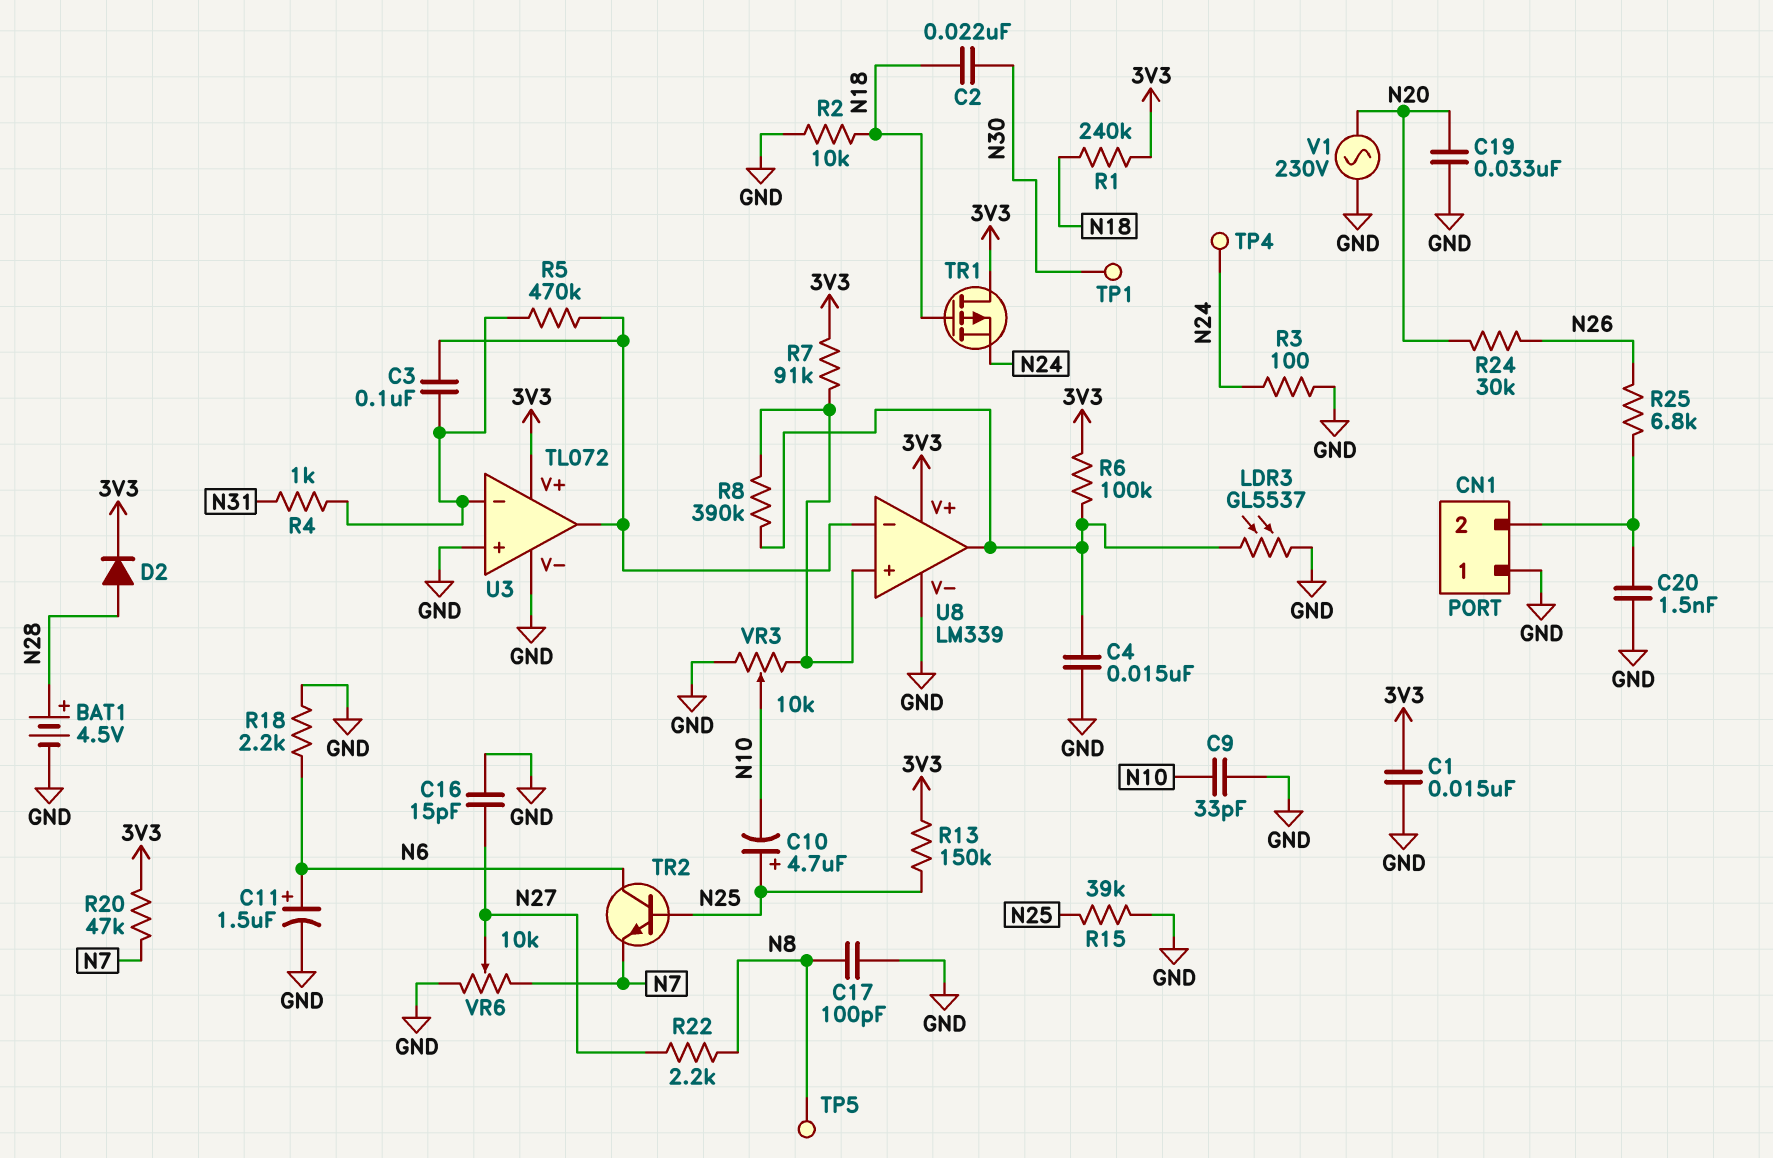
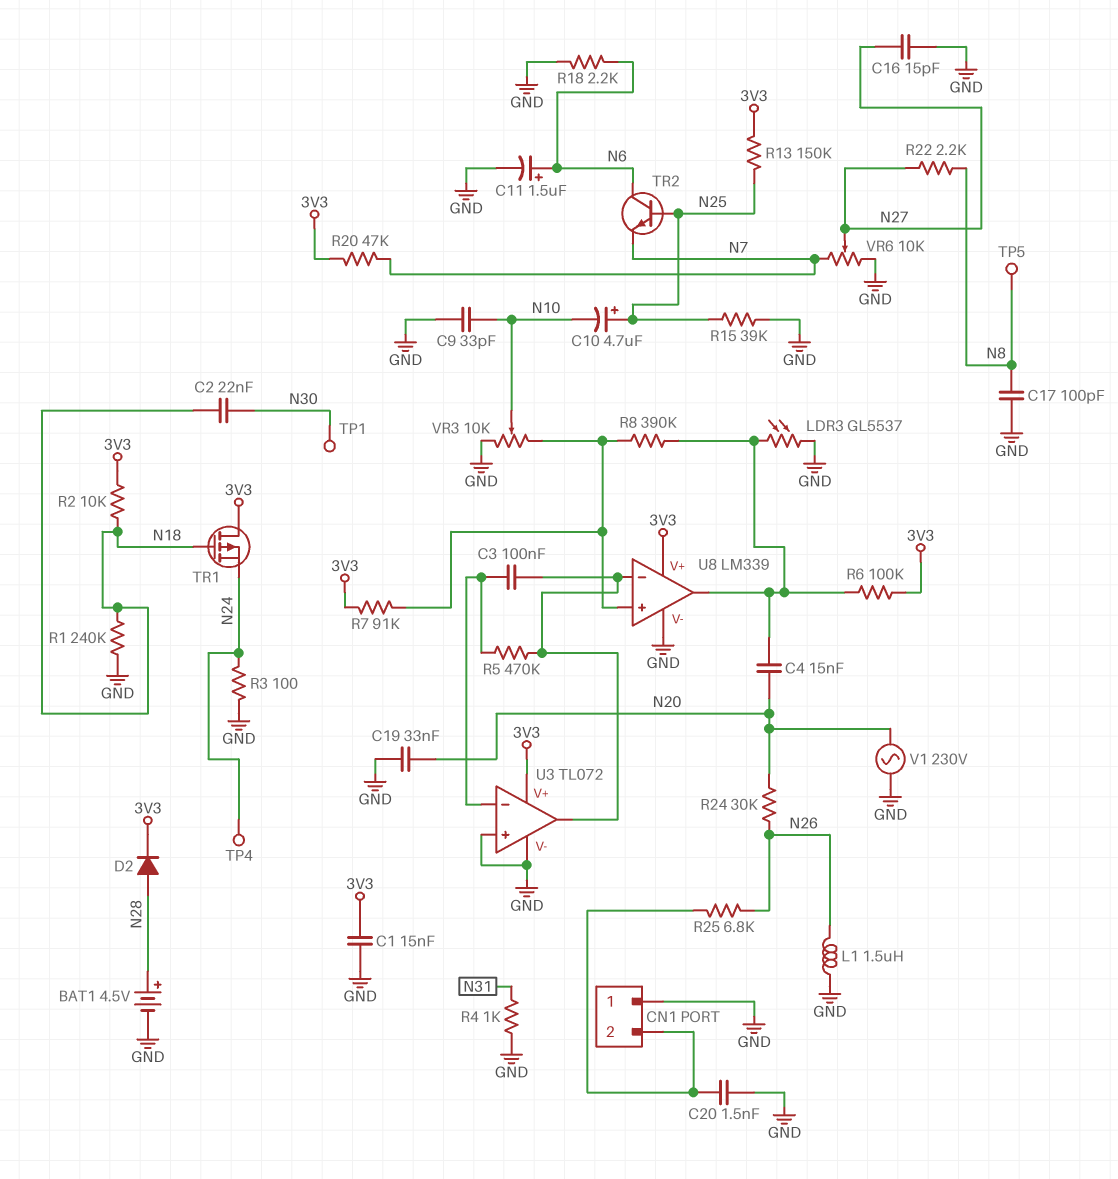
C4: 15nF (GND, U8/out) -> 15nF (N20, U8/out)
L1: none -> 1.5uH (GND, N26)
R1: 240k (3V3, N18) -> 240k (GND, N18)
R2: 10k (GND, N18) -> 10k (3V3, N18)
R4: 1k (N31, U3/in-) -> 1k (GND, N31)

